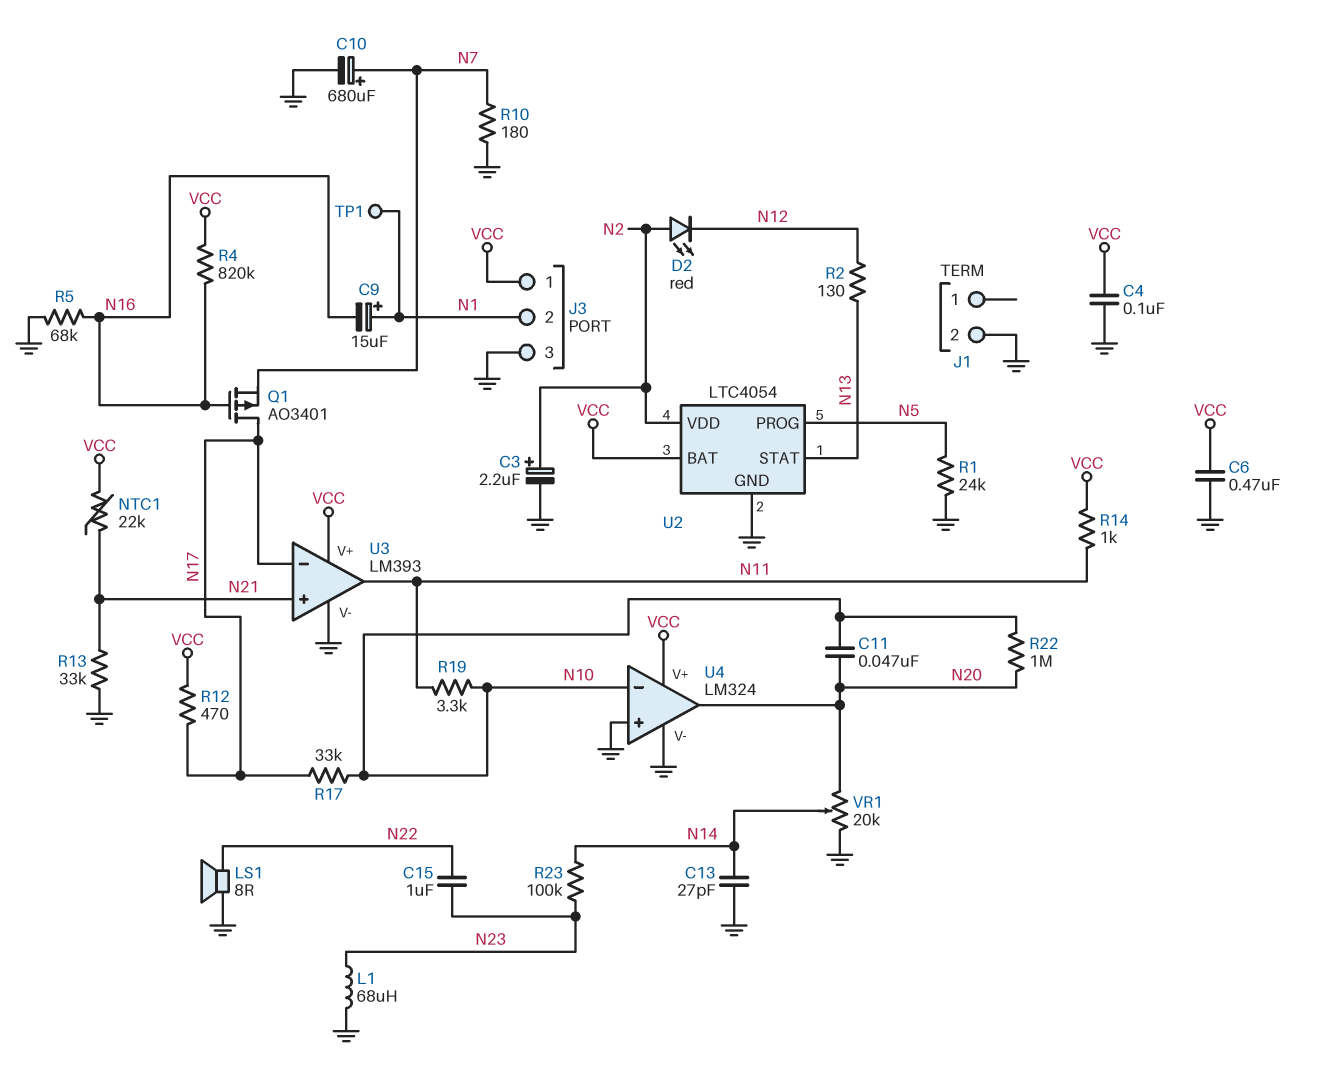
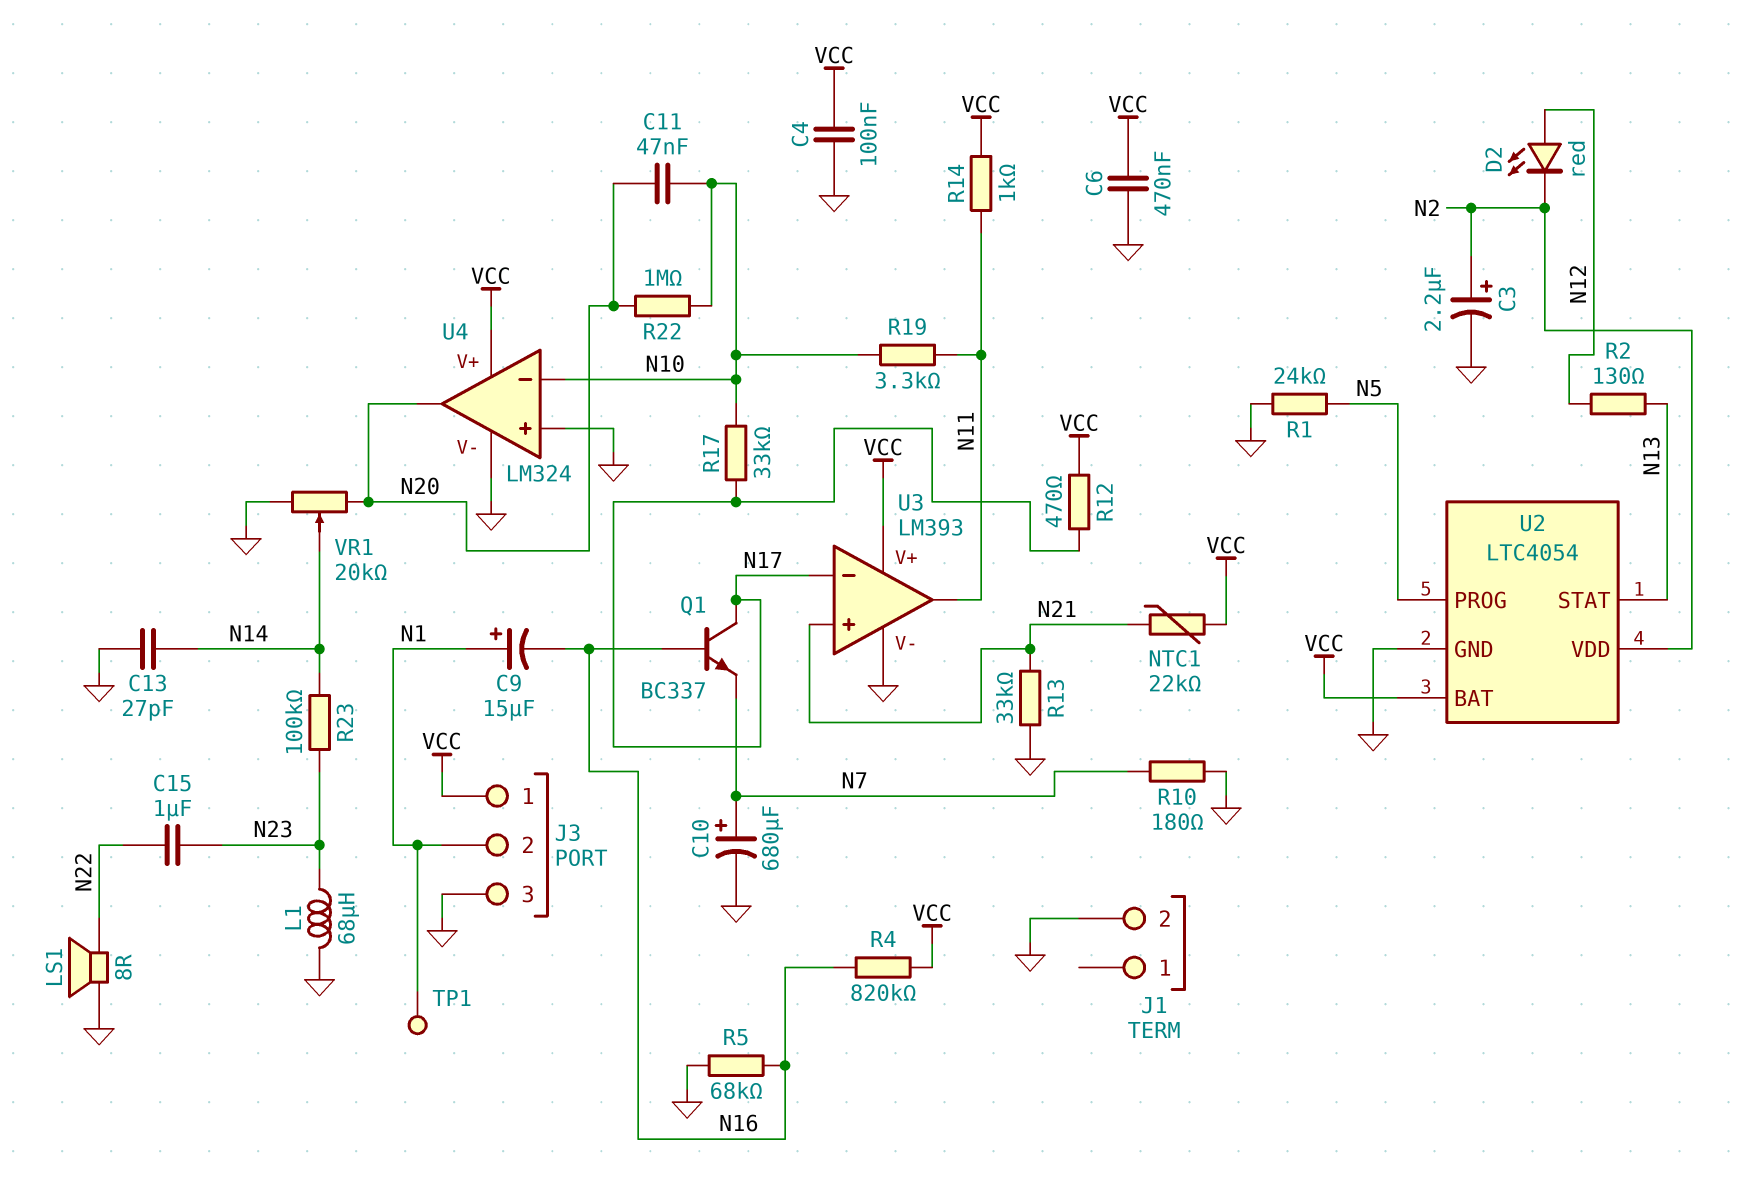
D2: LED red (A N2, K N12) -> LED red (A N12, K N2)
Q1: PMOS AO3401 (G N16, D N17, S N7) -> NPN BC337 (B N16, C N17, E N7)

